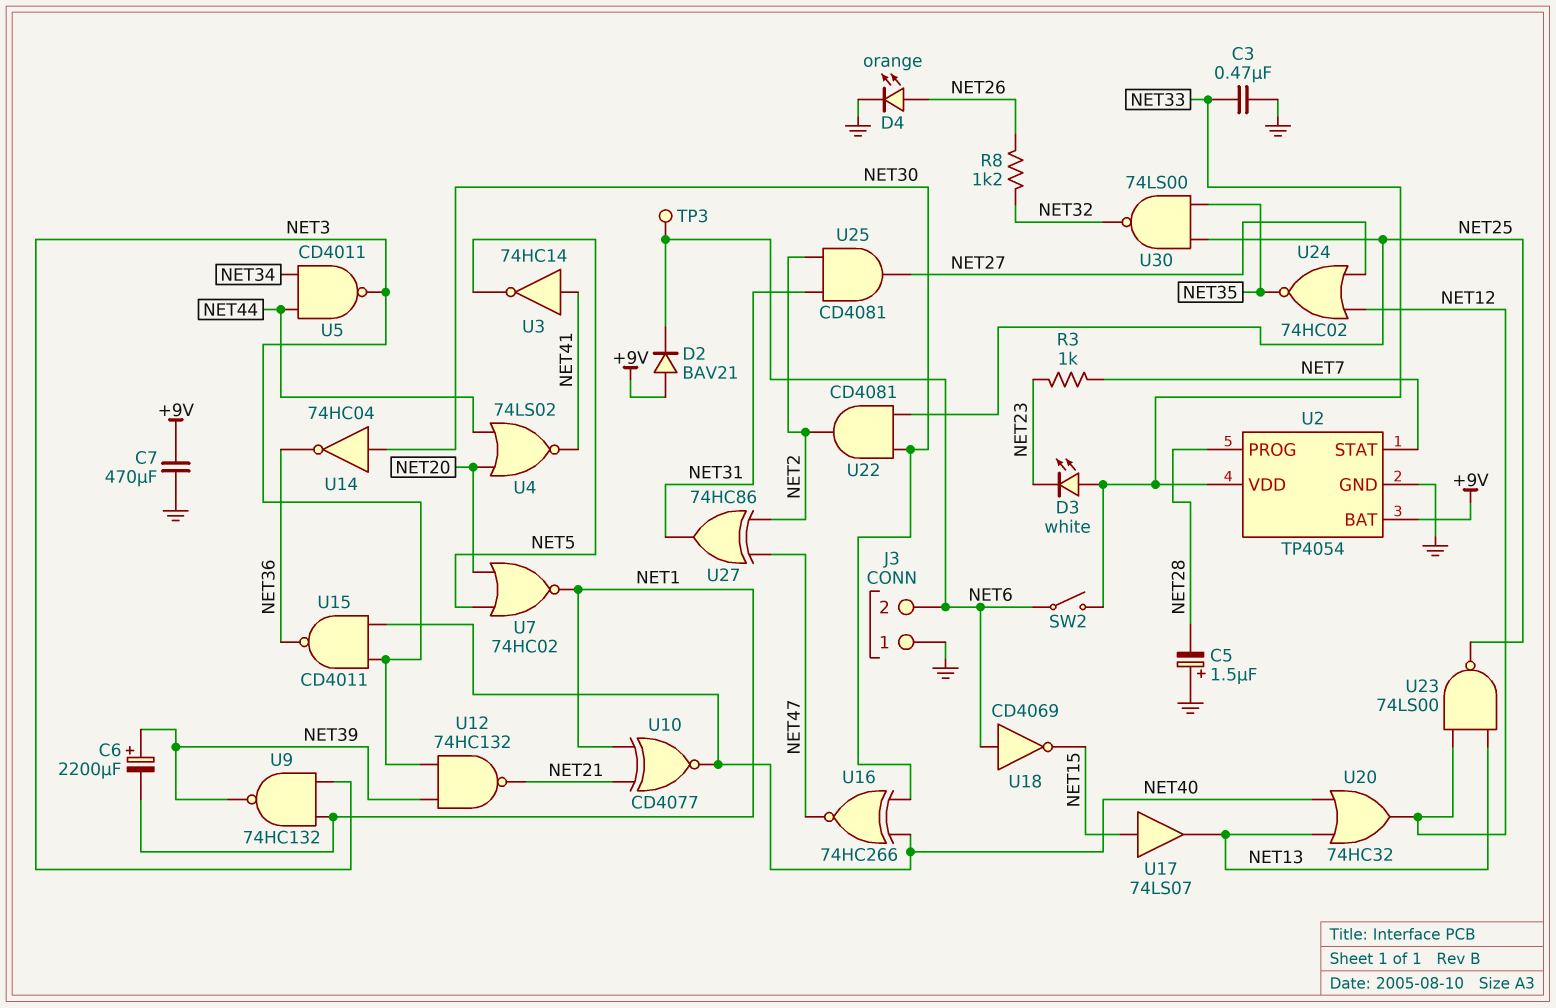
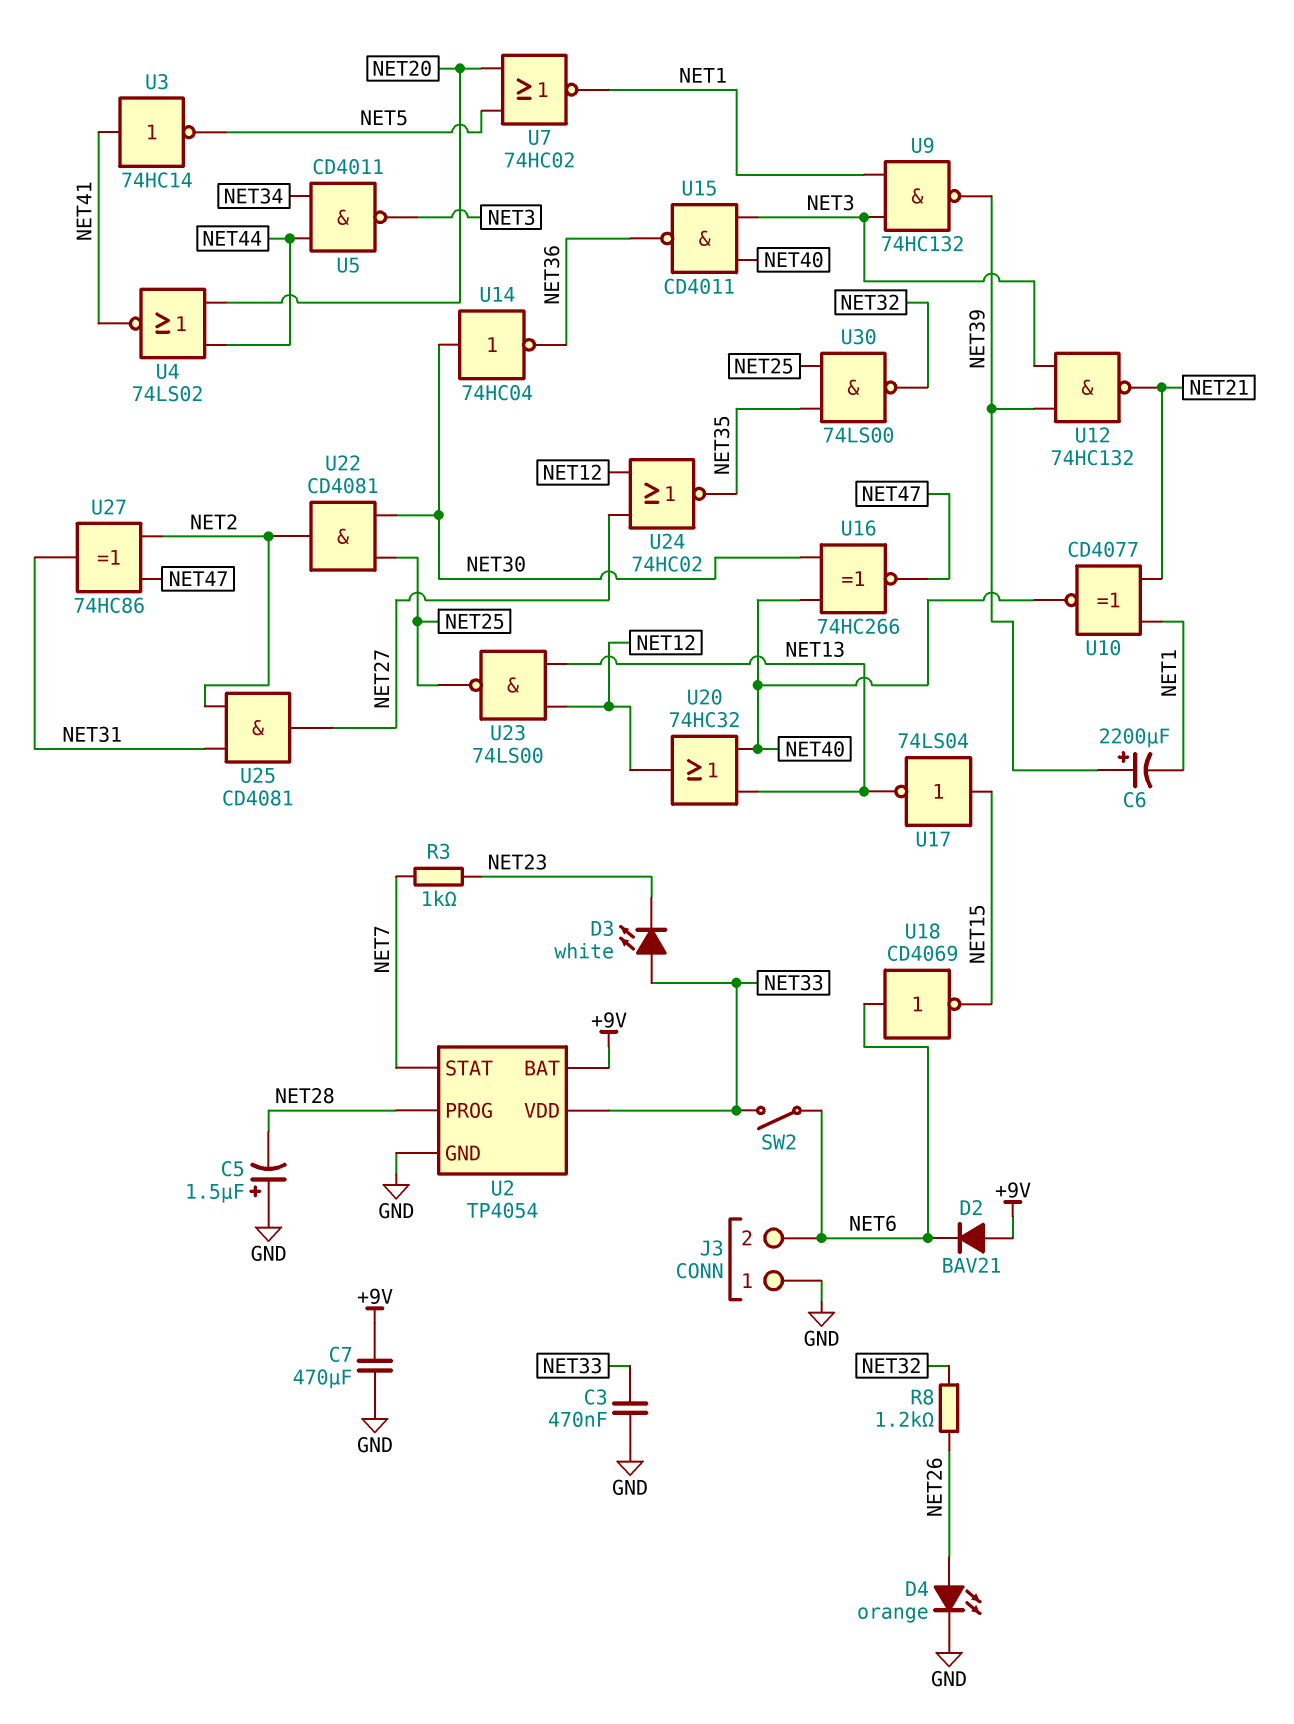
TP3: test point (NET6) -> none
U17: buffer 74LS07 (in NET15, out NET13) -> NOT 74LS04 (in NET15, out NET13)

